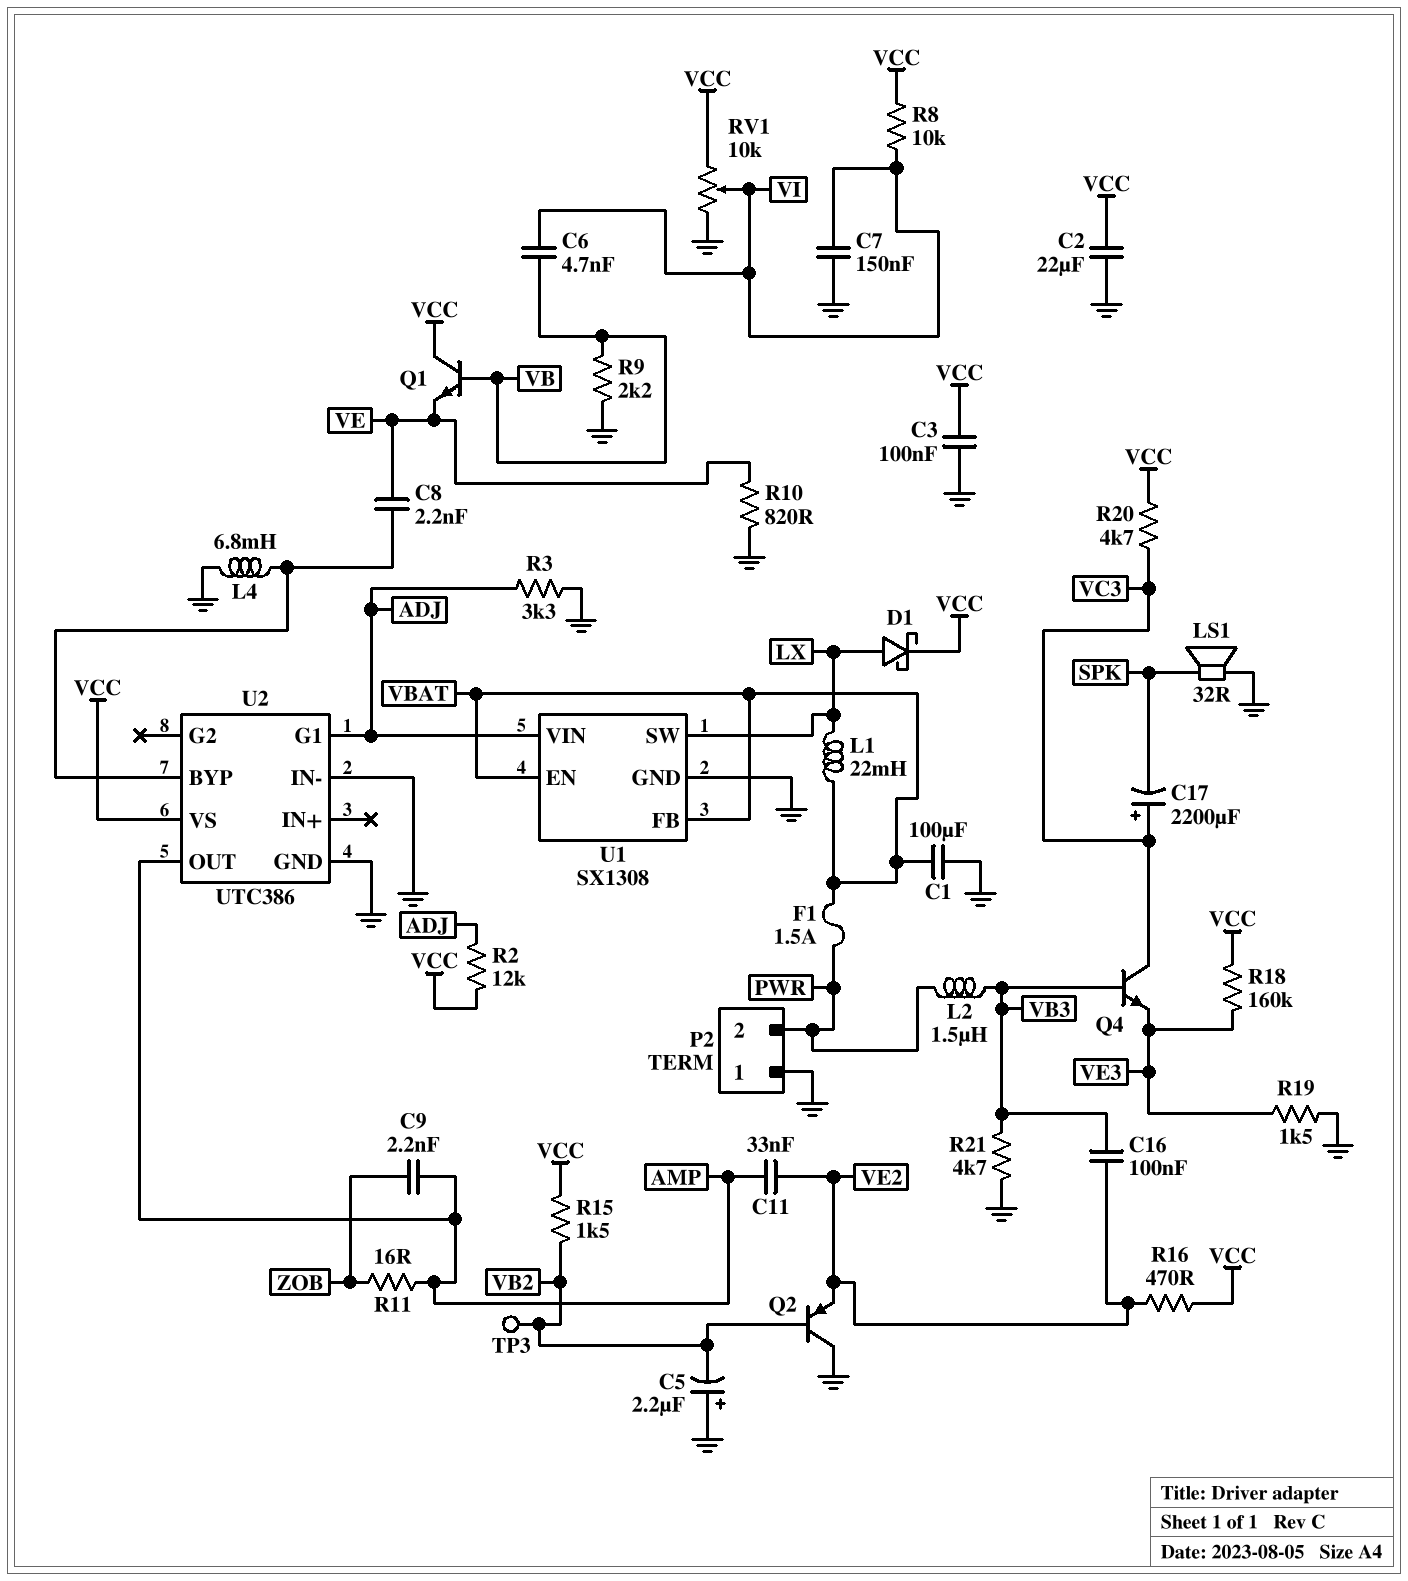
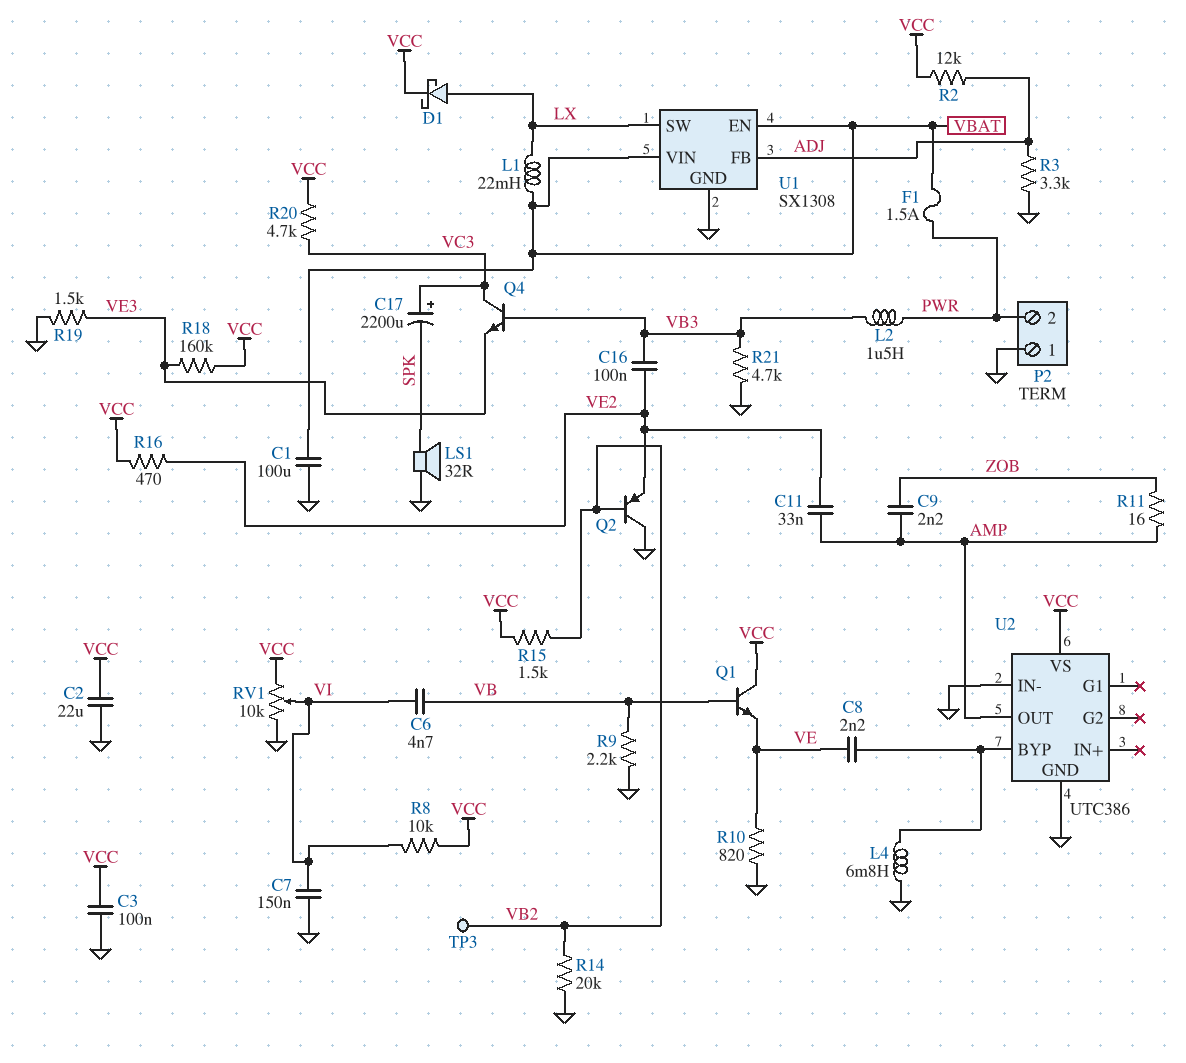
C5: 2.2uF (plus GND, minus VB2) -> none
R14: none -> 20k (GND, VB2)
U1 pin FB: VBAT -> ADJ
U1 pin VIN: ADJ -> VBAT
U2 pin G1: ADJ -> none

